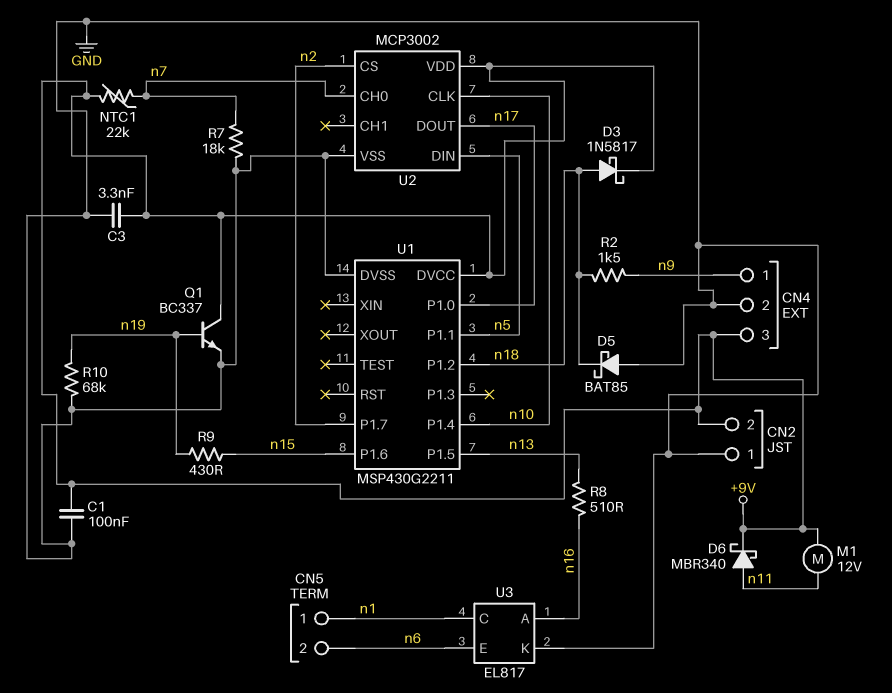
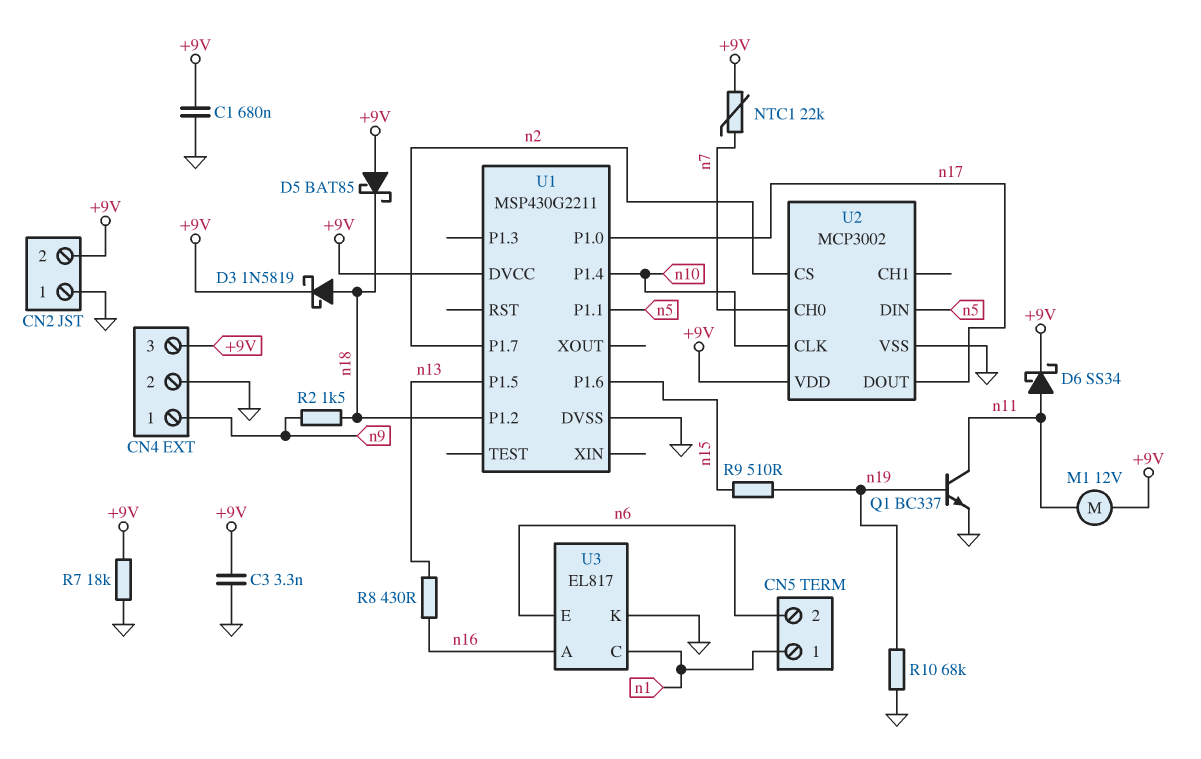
C1: 100nF (+9V, GND) -> 680nF (+9V, GND)
D3: schottky 1N5817 (A n18, K +9V) -> schottky 1N5819 (A n18, K +9V)
D5: schottky BAT85 (A GND, K n18) -> schottky BAT85 (A +9V, K n18)
D6: schottky MBR340 (A n11, K +9V) -> schottky SS34 (A n11, K +9V)
Q1: NPN BC337 (B n19, C +9V, E GND) -> NPN BC337 (B n19, C n11, E GND)
R7: 18k (GND, n7) -> 18k (+9V, GND)
R8: 510 (n13, n16) -> 430 (n13, n16)
R9: 430 (n15, n19) -> 510 (n15, n19)

